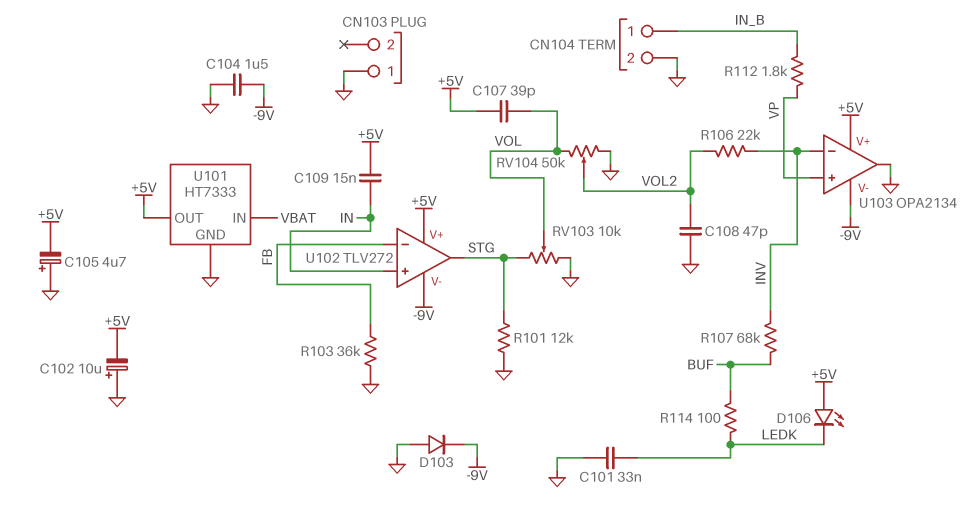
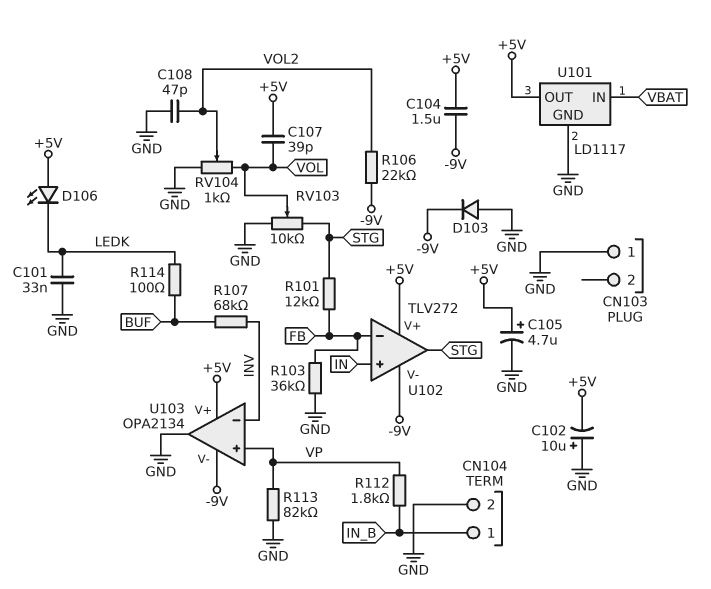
C104: 1.5uF (-9V, GND) -> 1.5uF (+5V, -9V)
C105: 4.7uF (plus GND, minus +5V) -> 4.7uF (plus +5V, minus GND)
C109: 15nF (+5V, IN) -> none
R101: 12k (GND, STG) -> 12k (FB, STG)
R106: 22k (INV, VOL2) -> 22k (-9V, VOL2)
R113: none -> 82k (GND, VP)
RV104: 50k (GND, VOL, wiper VOL2) -> 1k (GND, VOL, wiper VOL2)
U101: HT7333 -> LD1117

